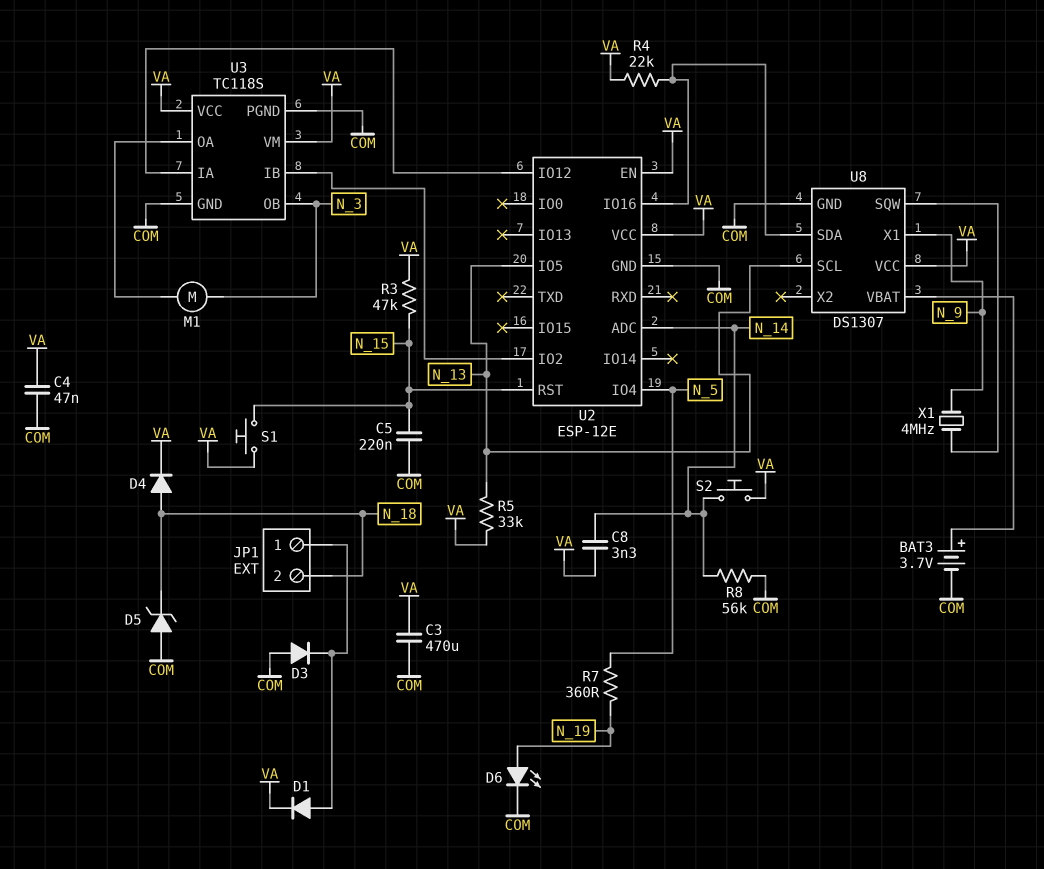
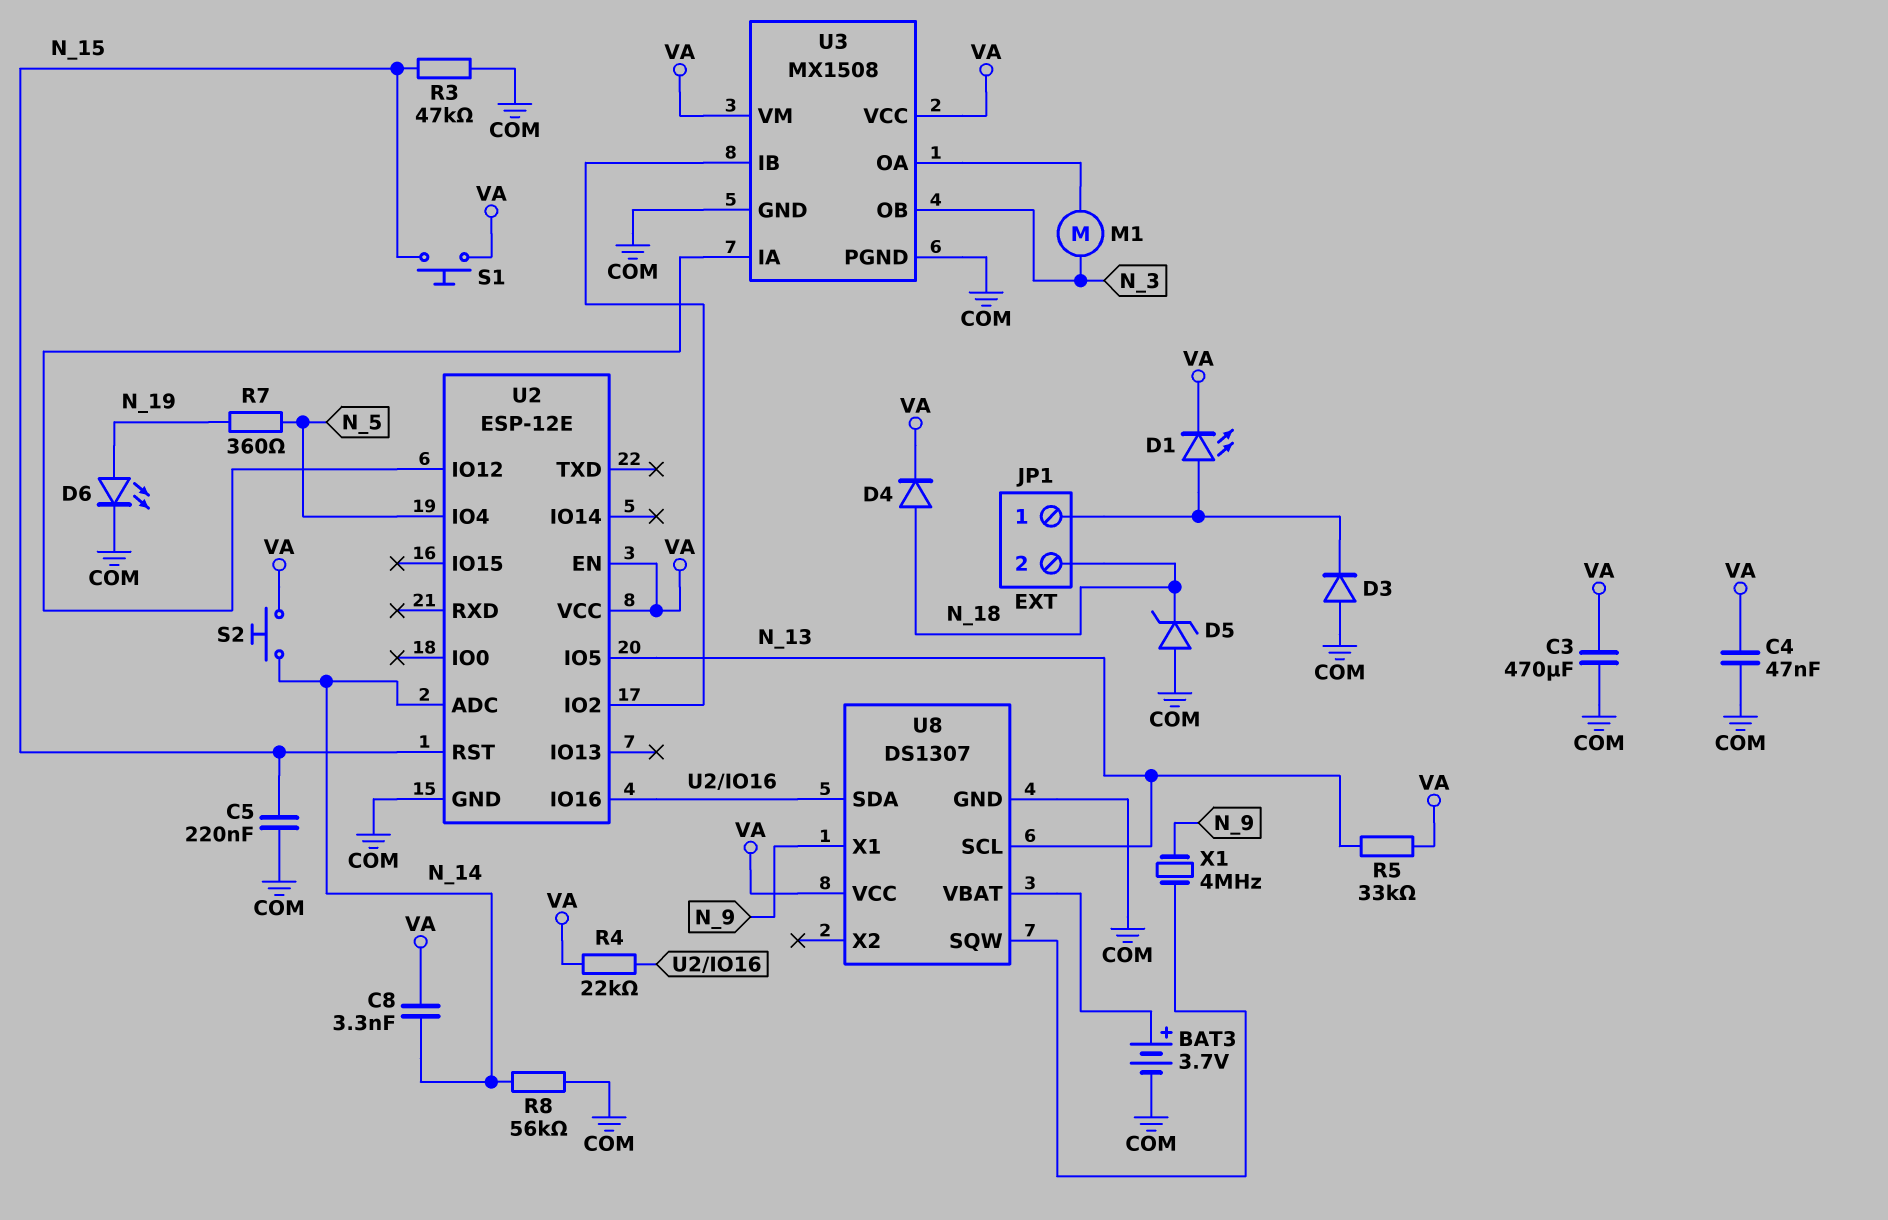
D1: diode (A JP1/1, K VA) -> LED (A JP1/1, K VA)
R3: 47k (N_15, VA) -> 47k (COM, N_15)
U3: TC118S -> MX1508

